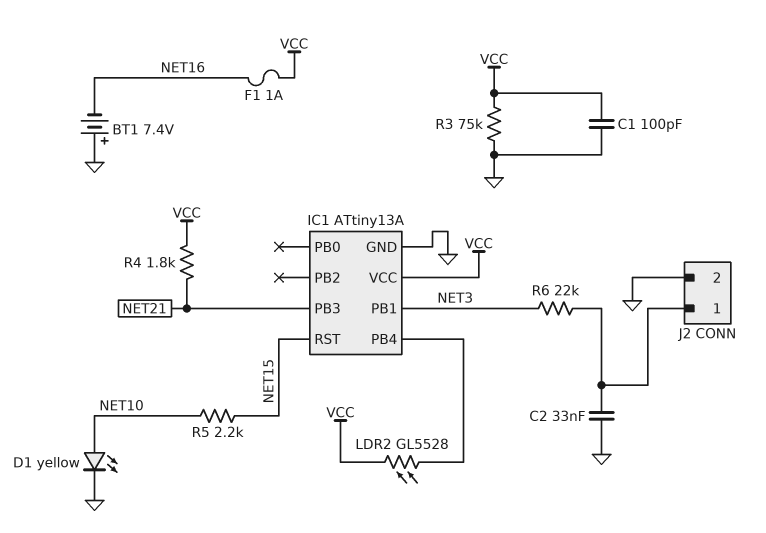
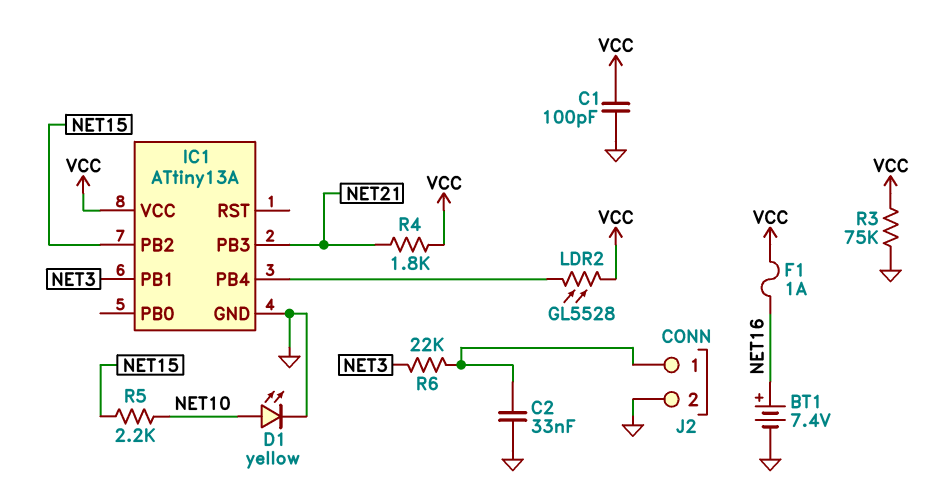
BT1: 7.4V (plus GND, minus NET16) -> 7.4V (plus NET16, minus GND)
IC1 pin PB2: none -> NET15
IC1 pin RST: NET15 -> none

